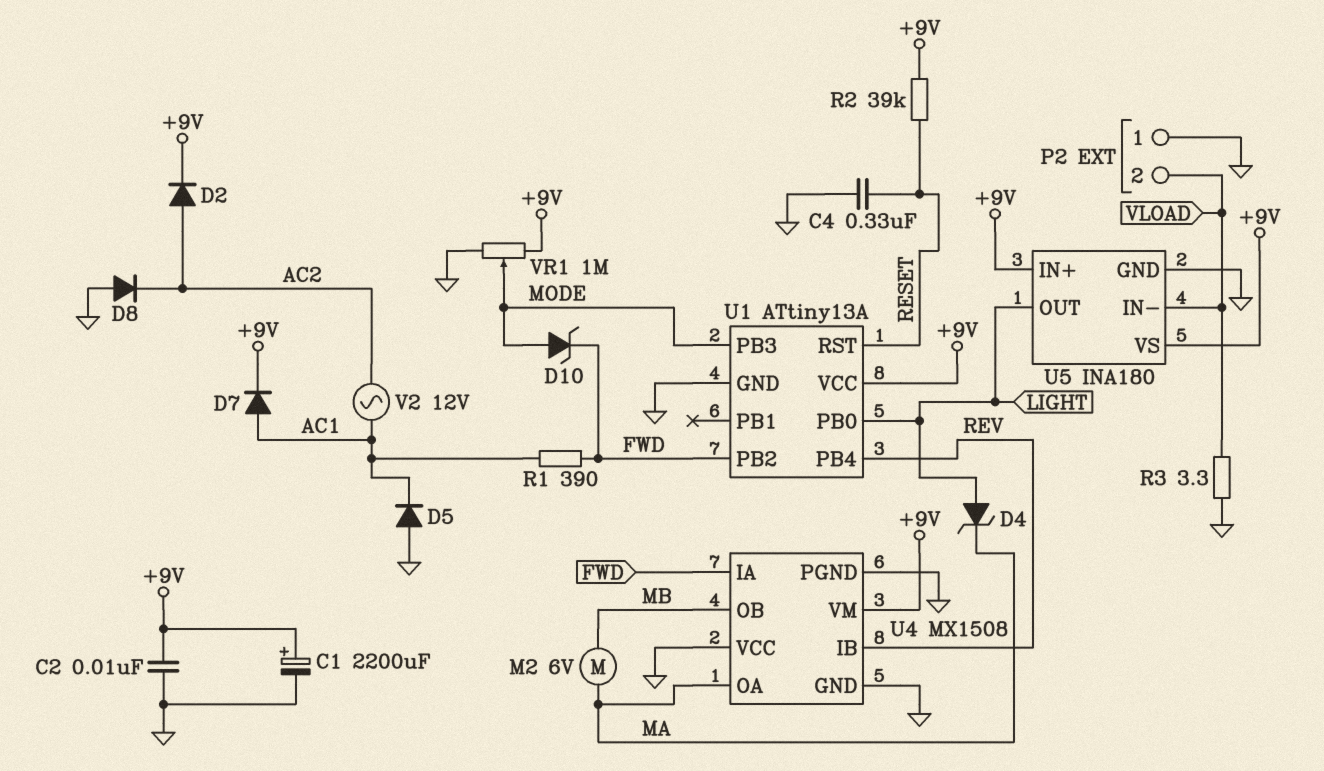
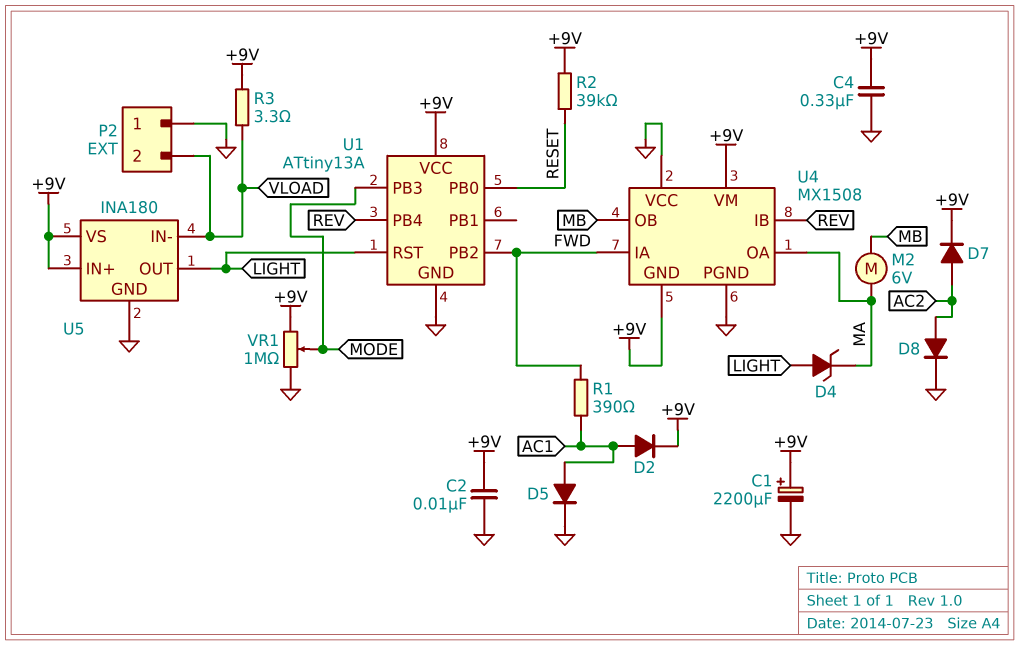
C4: 330nF (GND, RESET) -> 330nF (+9V, GND)
D2: diode (A AC2, K +9V) -> diode (A AC1, K +9V)
D5: diode (A GND, K AC1) -> diode (A AC1, K GND)
D7: diode (A AC1, K +9V) -> diode (A AC2, K +9V)
D8: diode (A GND, K AC2) -> diode (A AC2, K GND)
D10: zener (A MODE, K FWD) -> none
R3: 3.3 (GND, VLOAD) -> 3.3 (+9V, VLOAD)
U1 pin PB0: LIGHT -> RESET
U1 pin RST: RESET -> LIGHT
U4 pin GND: GND -> +9V
V2: AC 12V (AC1, AC2) -> none

